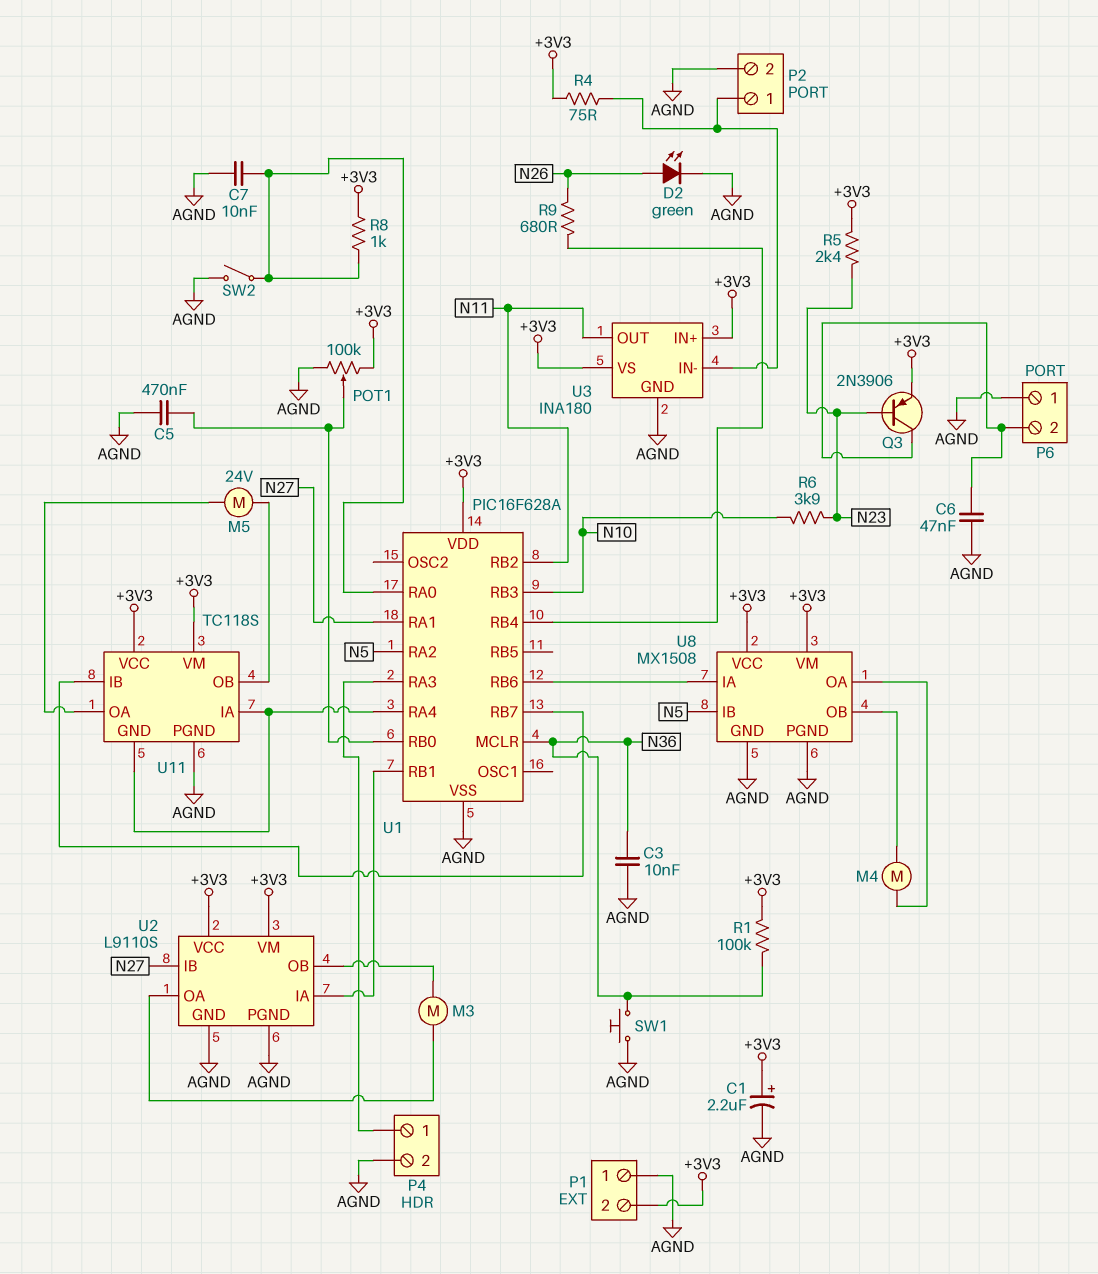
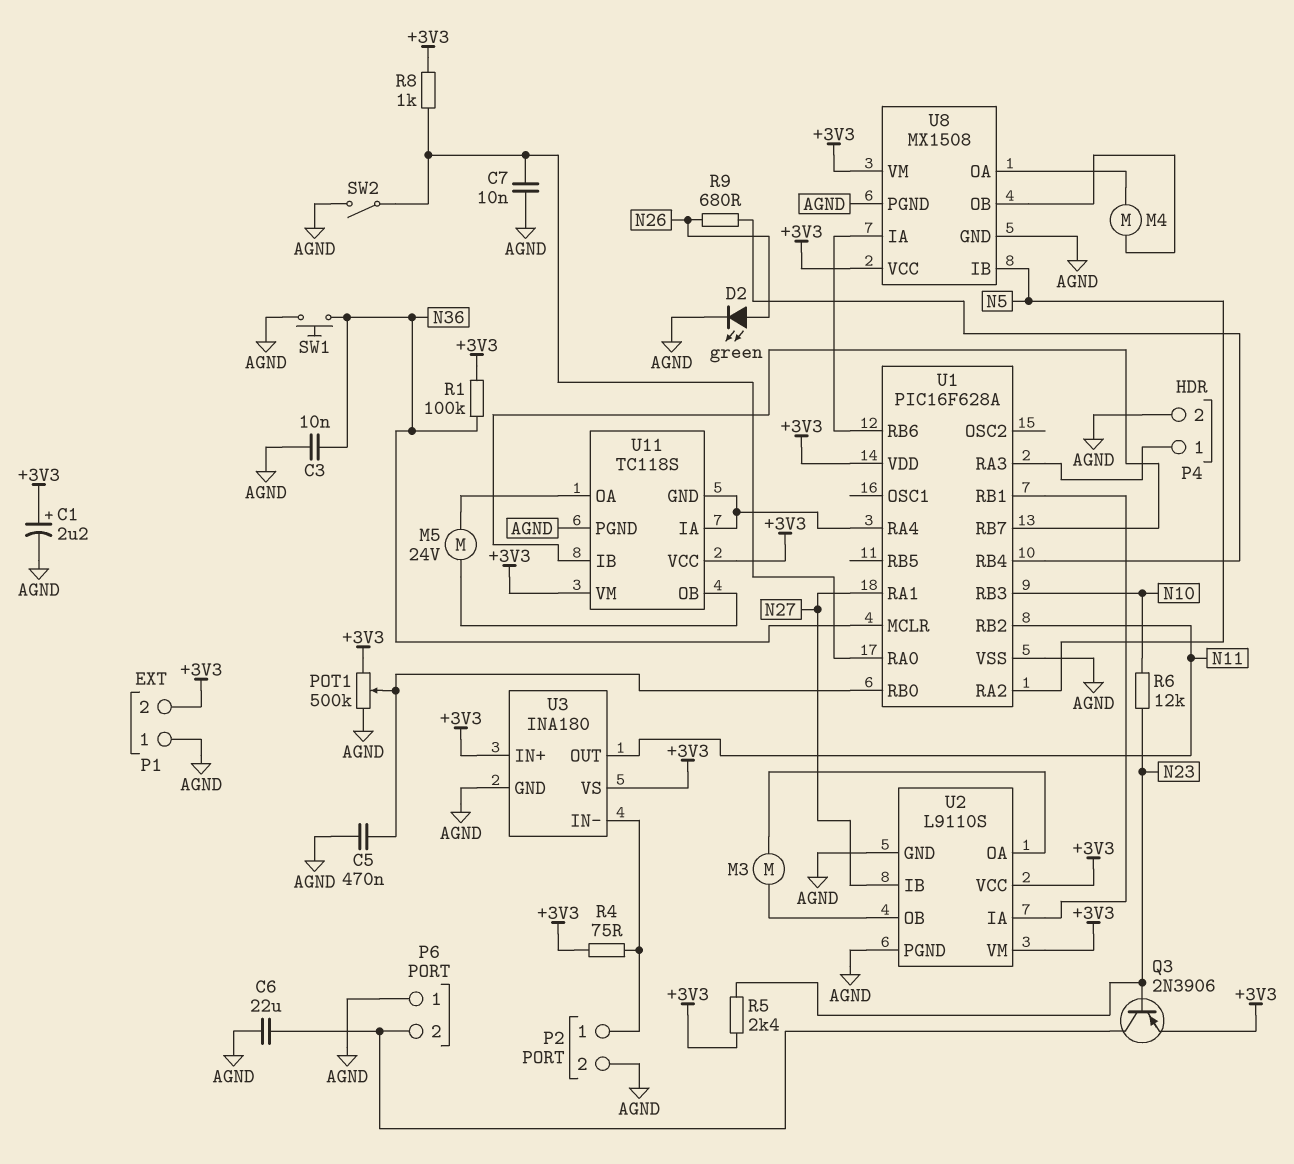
C6: 47nF (AGND, P6/2) -> 22uF (AGND, P6/2)
POT1: 100k (+3V3, AGND, wiper U1/RB0) -> 500k (+3V3, AGND, wiper U1/RB0)
R6: 3.9k (N10, N23) -> 12k (N10, N23)

